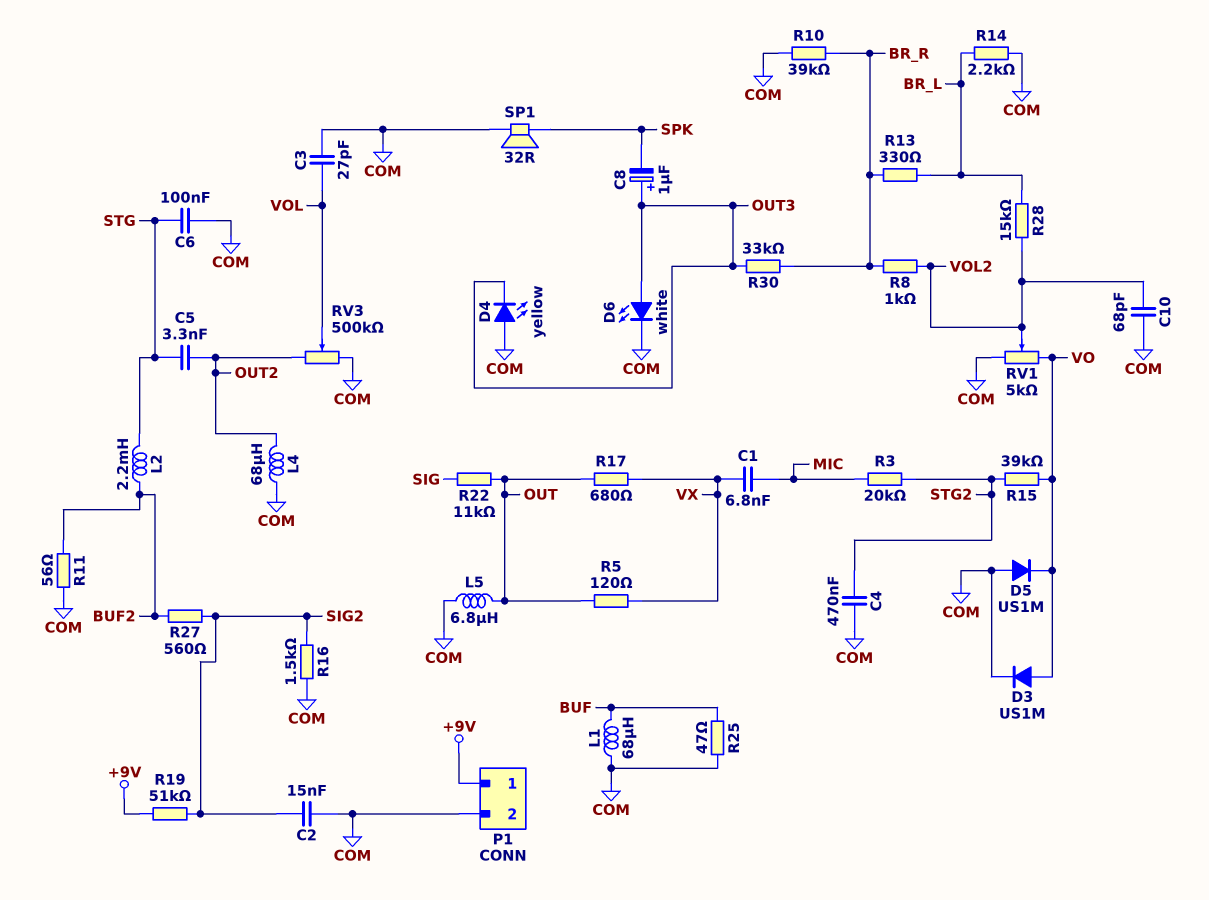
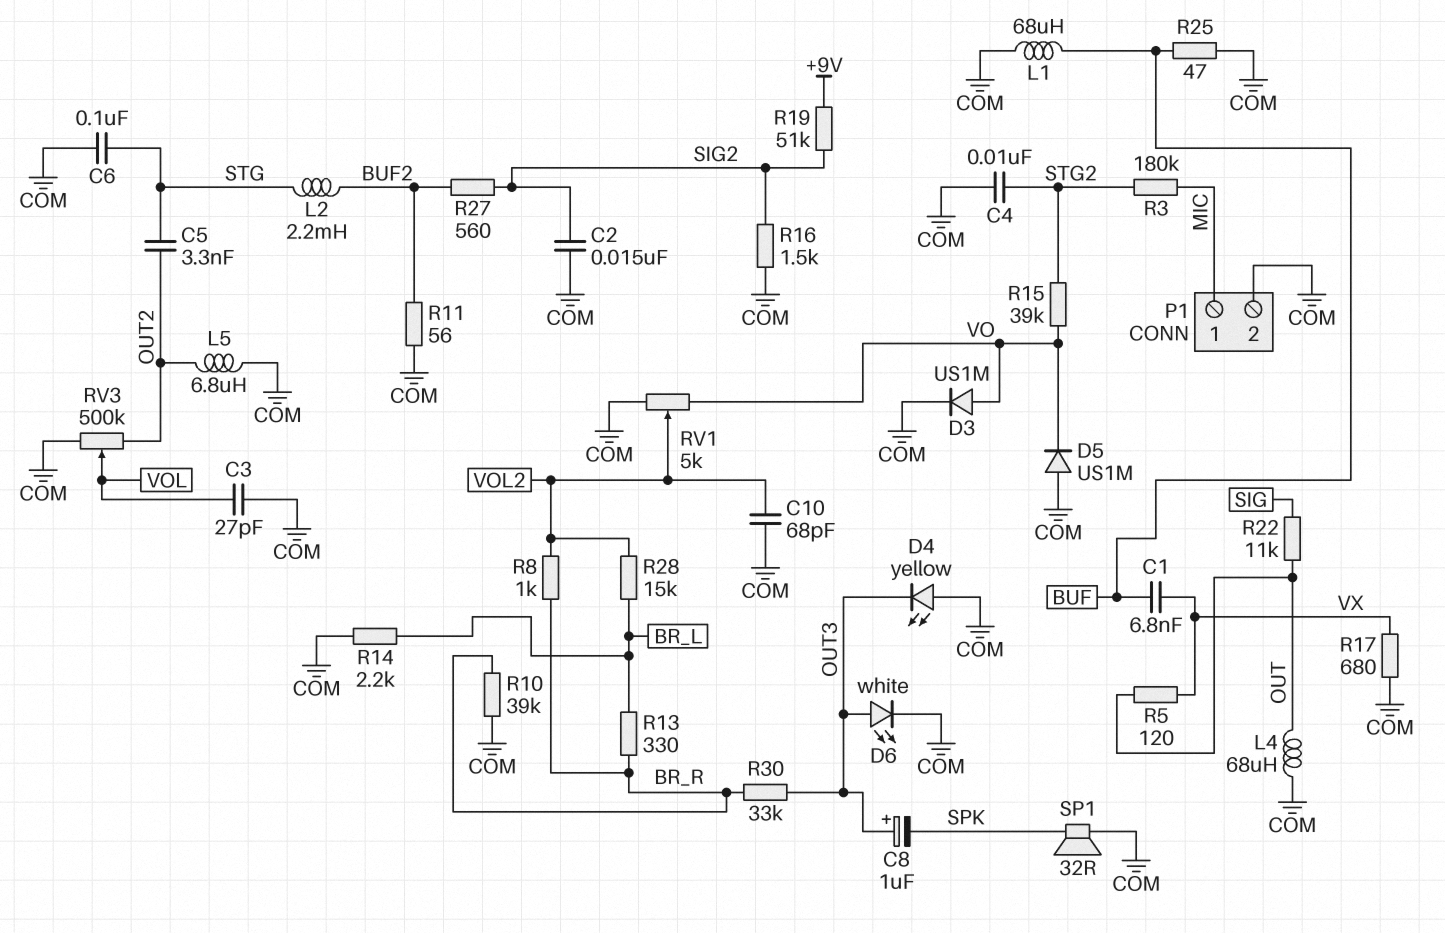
C1: 6.8nF (MIC, VX) -> 6.8nF (BUF, VX)
C4: 470nF (COM, STG2) -> 10nF (COM, STG2)
L4: 68uH (COM, OUT2) -> 68uH (COM, OUT)
L5: 6.8uH (COM, OUT) -> 6.8uH (COM, OUT2)
P1 pin 1: +9V -> MIC
R3: 20k (MIC, STG2) -> 180k (MIC, STG2)
R17: 680 (OUT, VX) -> 680 (COM, VX)

